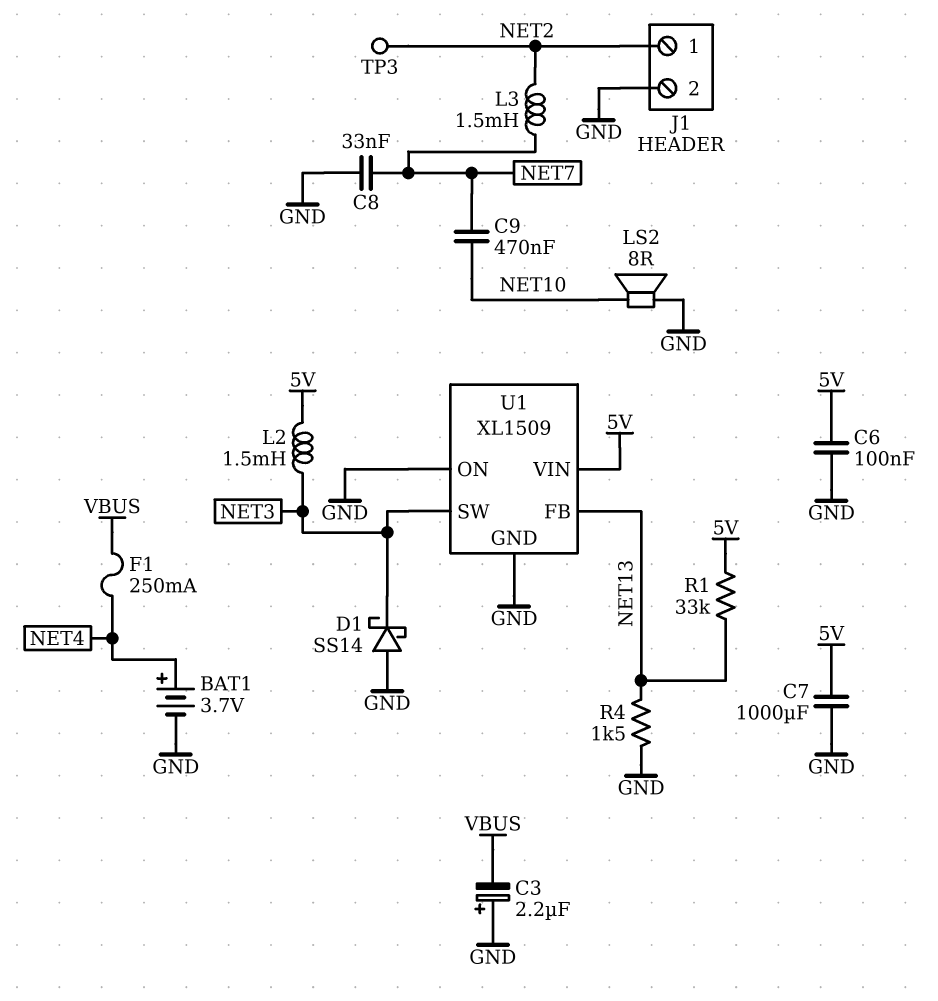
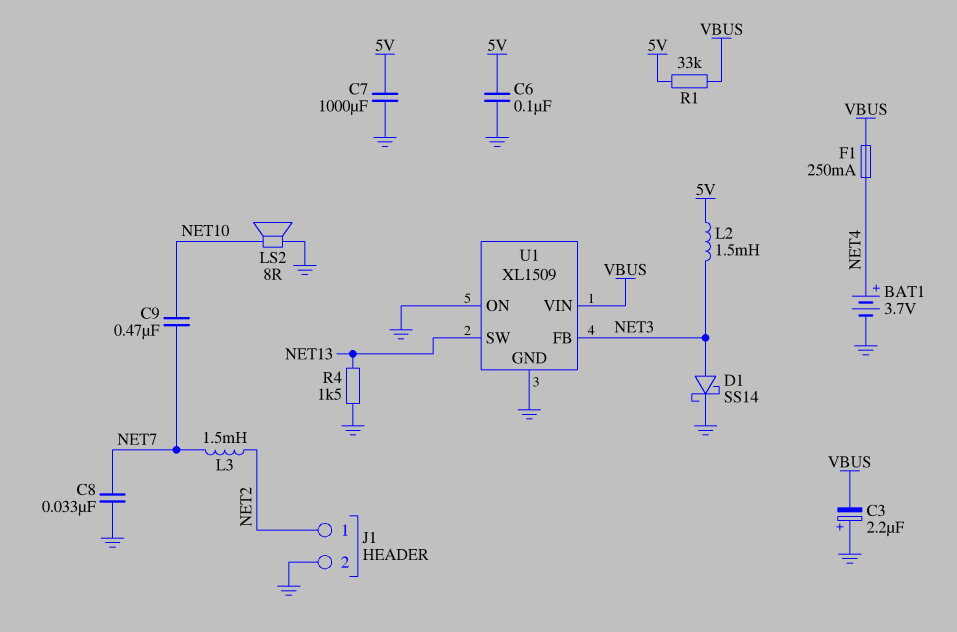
D1: schottky SS14 (A GND, K NET3) -> schottky SS14 (A NET3, K GND)
R1: 33k (5V, NET13) -> 33k (5V, VBUS)
TP3: test point (NET2) -> none
U1 pin FB: NET13 -> NET3
U1 pin SW: NET3 -> NET13
U1 pin VIN: 5V -> VBUS

